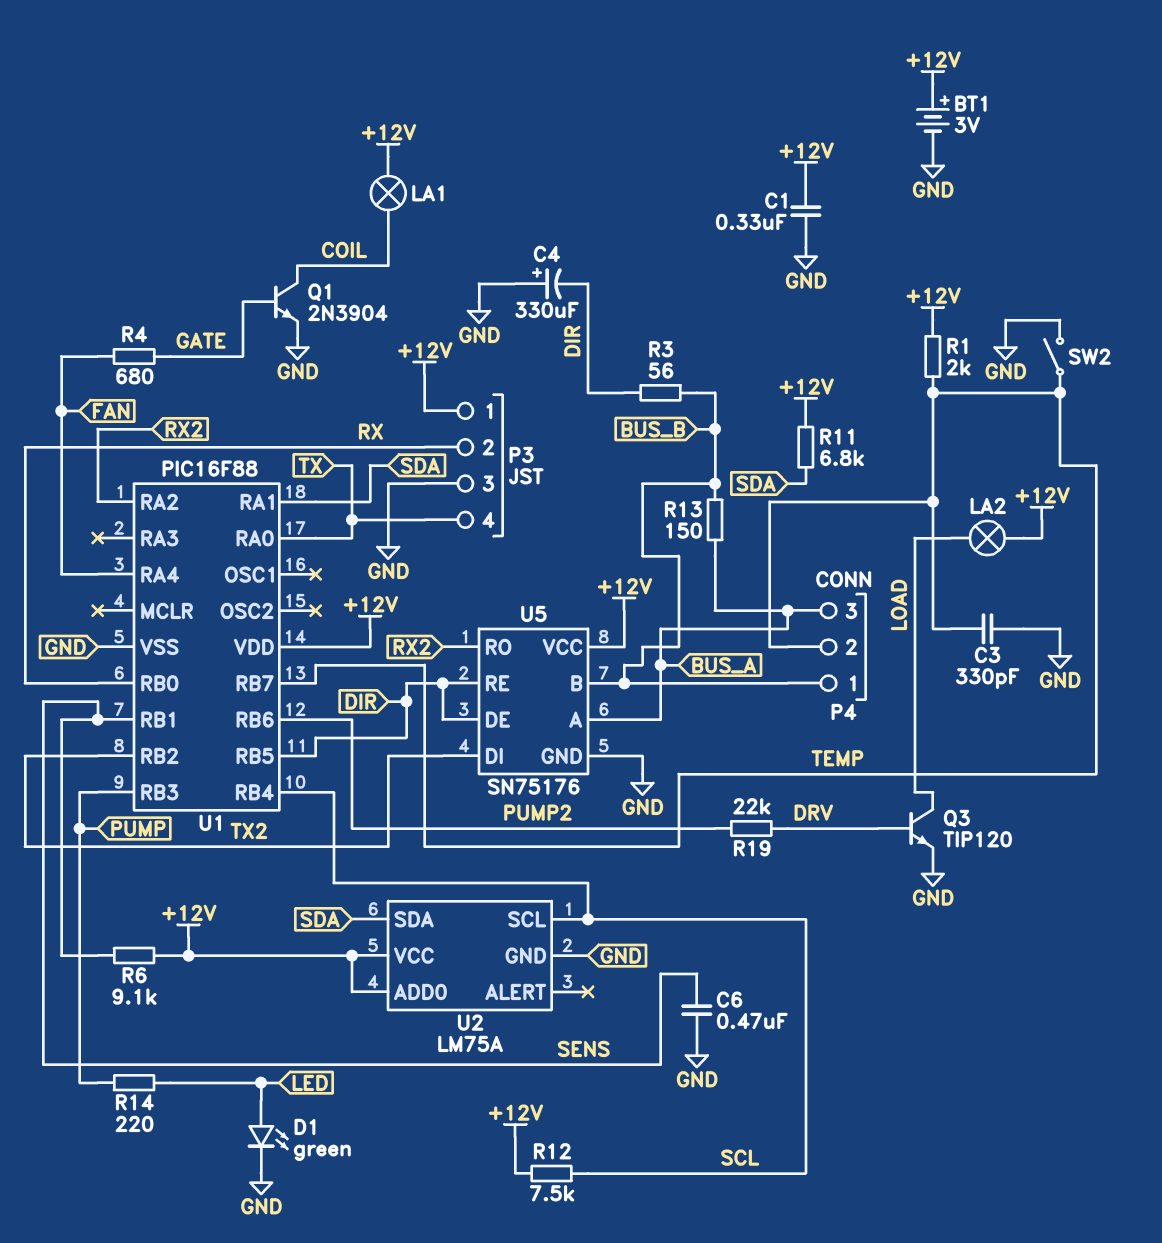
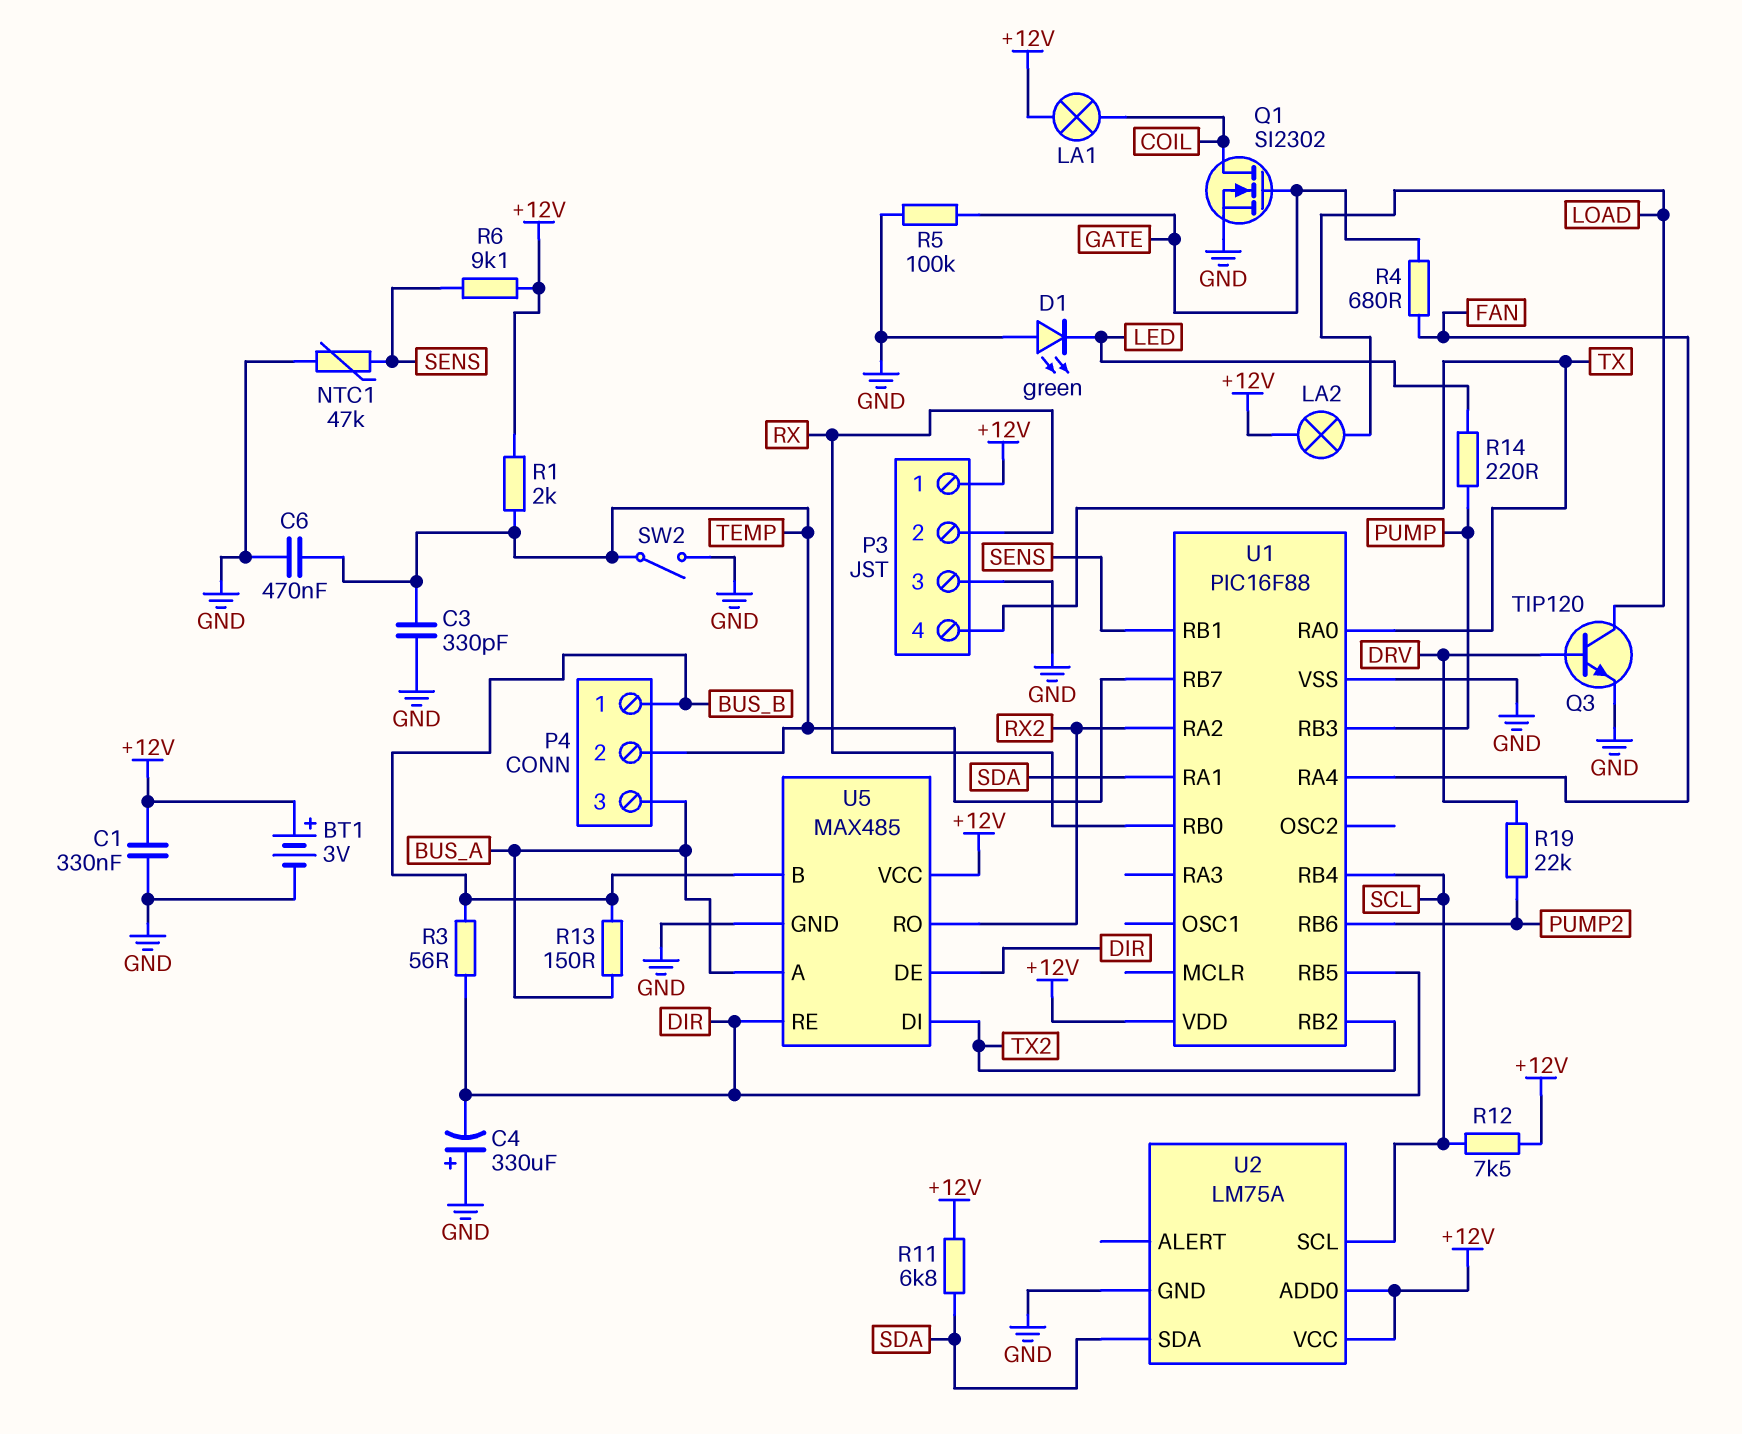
C6: 470nF (GND, SENS) -> 470nF (GND, TEMP)
D1: LED green (A LED, K GND) -> LED green (A GND, K LED)
NTC1: none -> 47k (GND, SENS)
Q1: NPN 2N3904 (B GATE, C COIL, E GND) -> NMOS SI2302 (G GATE, D COIL, S GND)
R5: none -> 100k (GATE, GND)
U5: SN75176 -> MAX485

